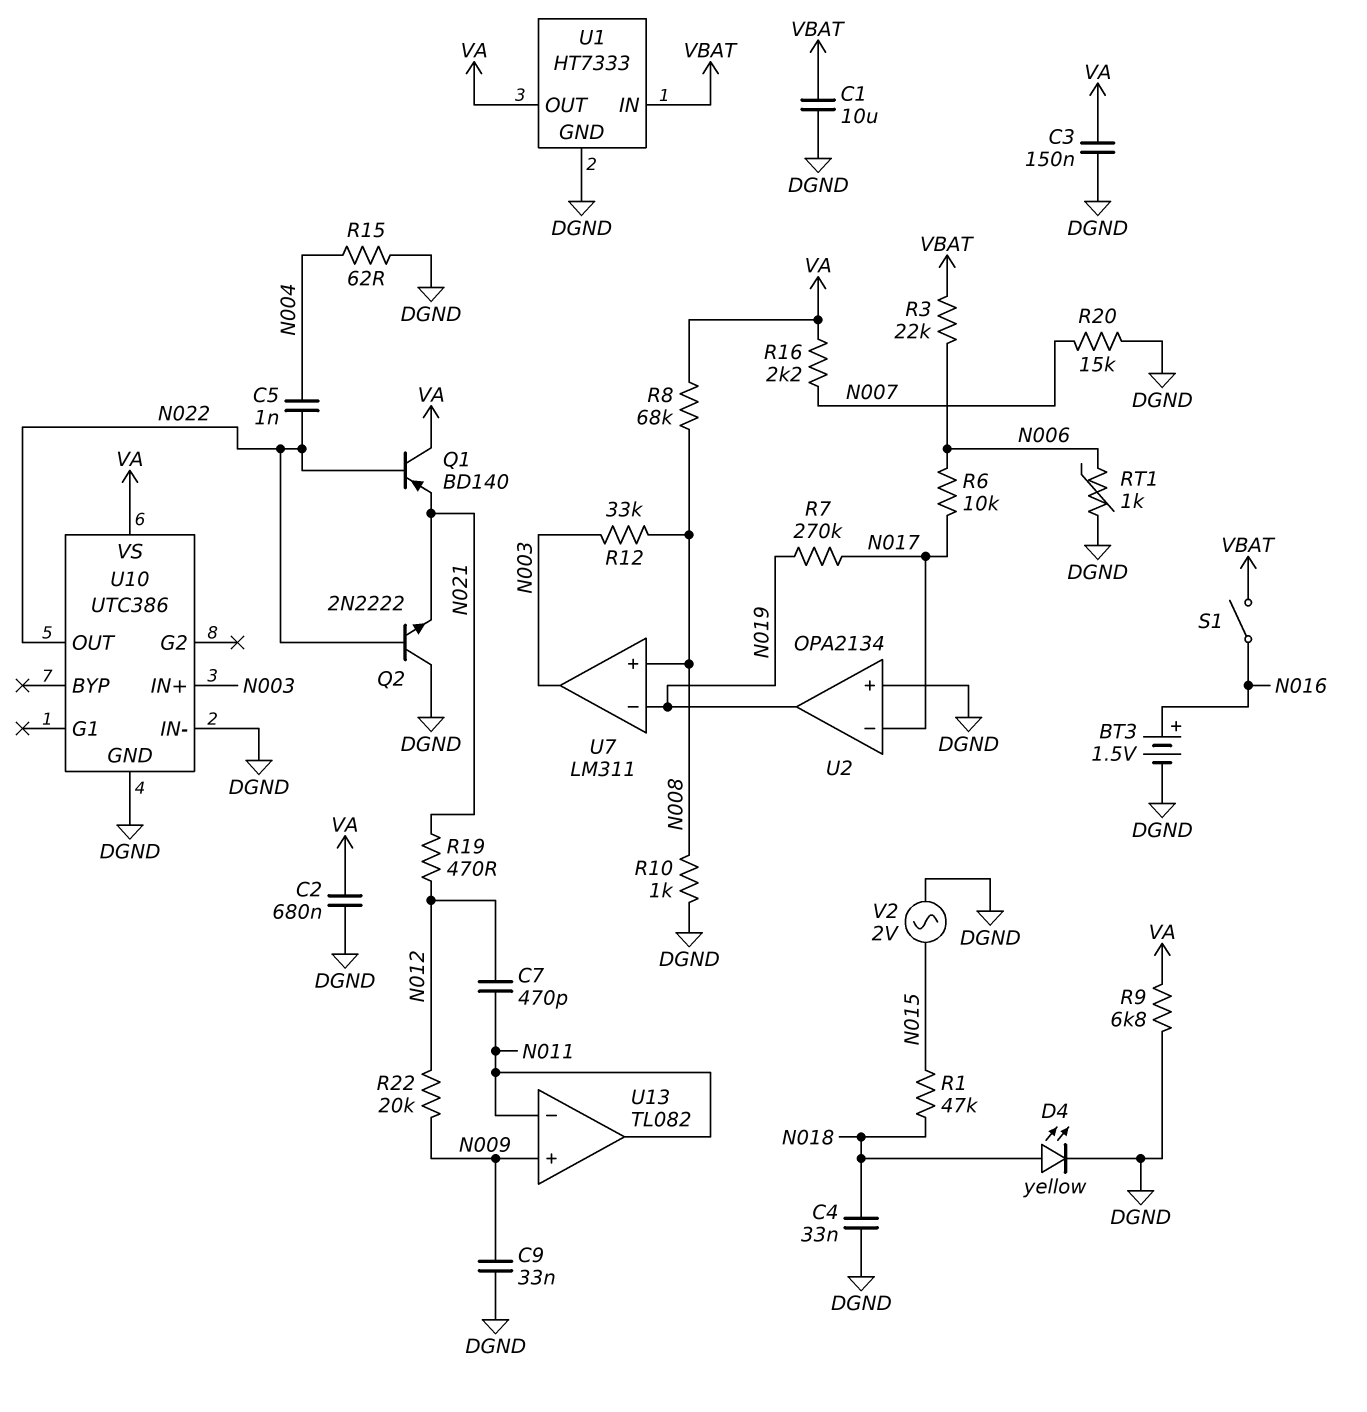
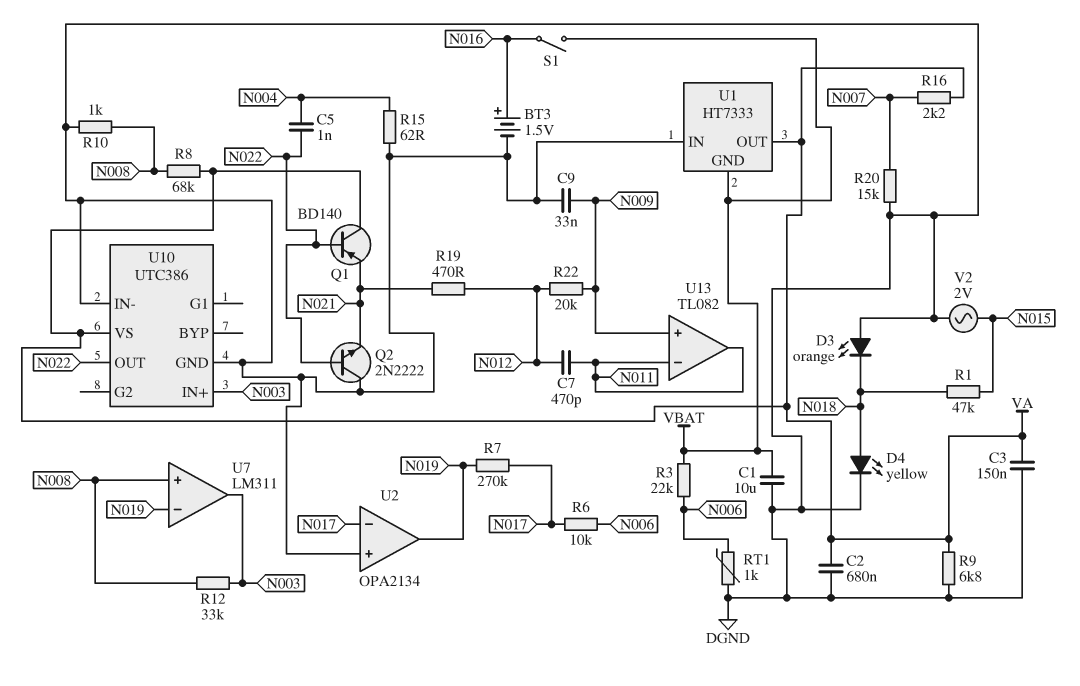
C4: 33nF (DGND, N018) -> none
D3: none -> LED orange (A DGND, K N018)
U1 pin GND: DGND -> VBAT
U1 pin IN: VBAT -> DGND

